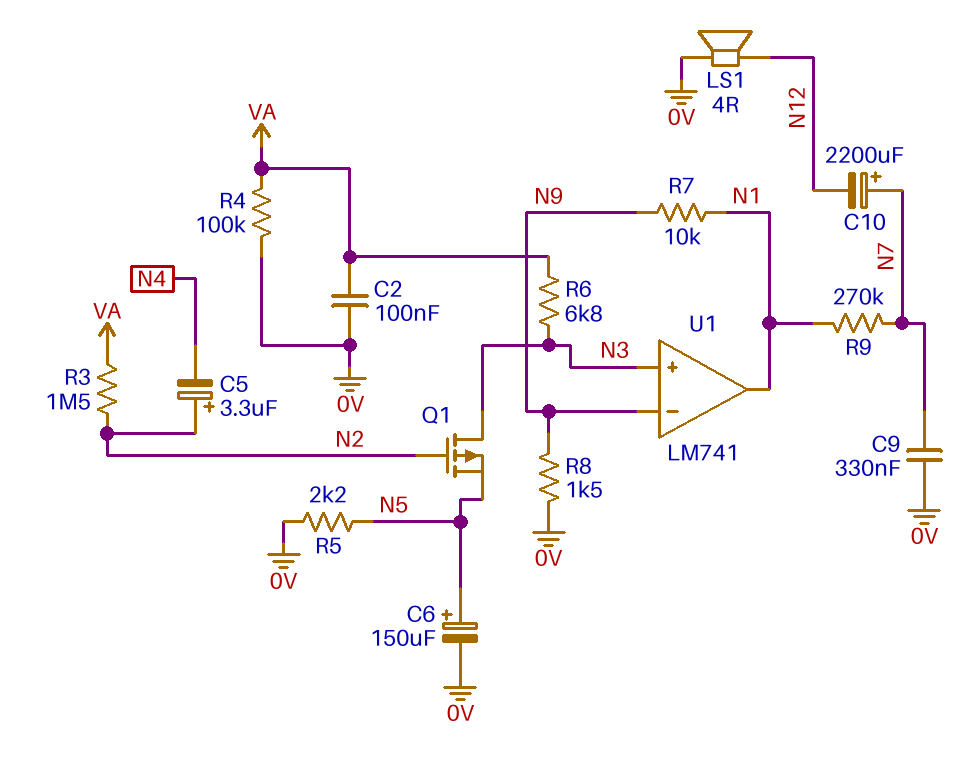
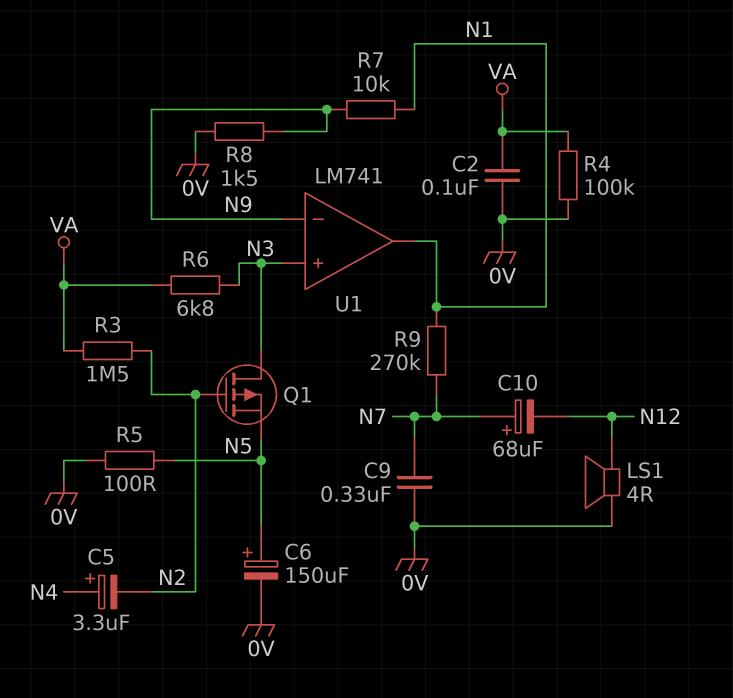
C5: 3.3uF (plus N2, minus N4) -> 3.3uF (plus N4, minus N2)
C10: 2200uF (plus N7, minus N12) -> 68uF (plus N7, minus N12)
R5: 2.2k (0V, N5) -> 100 (0V, N5)

